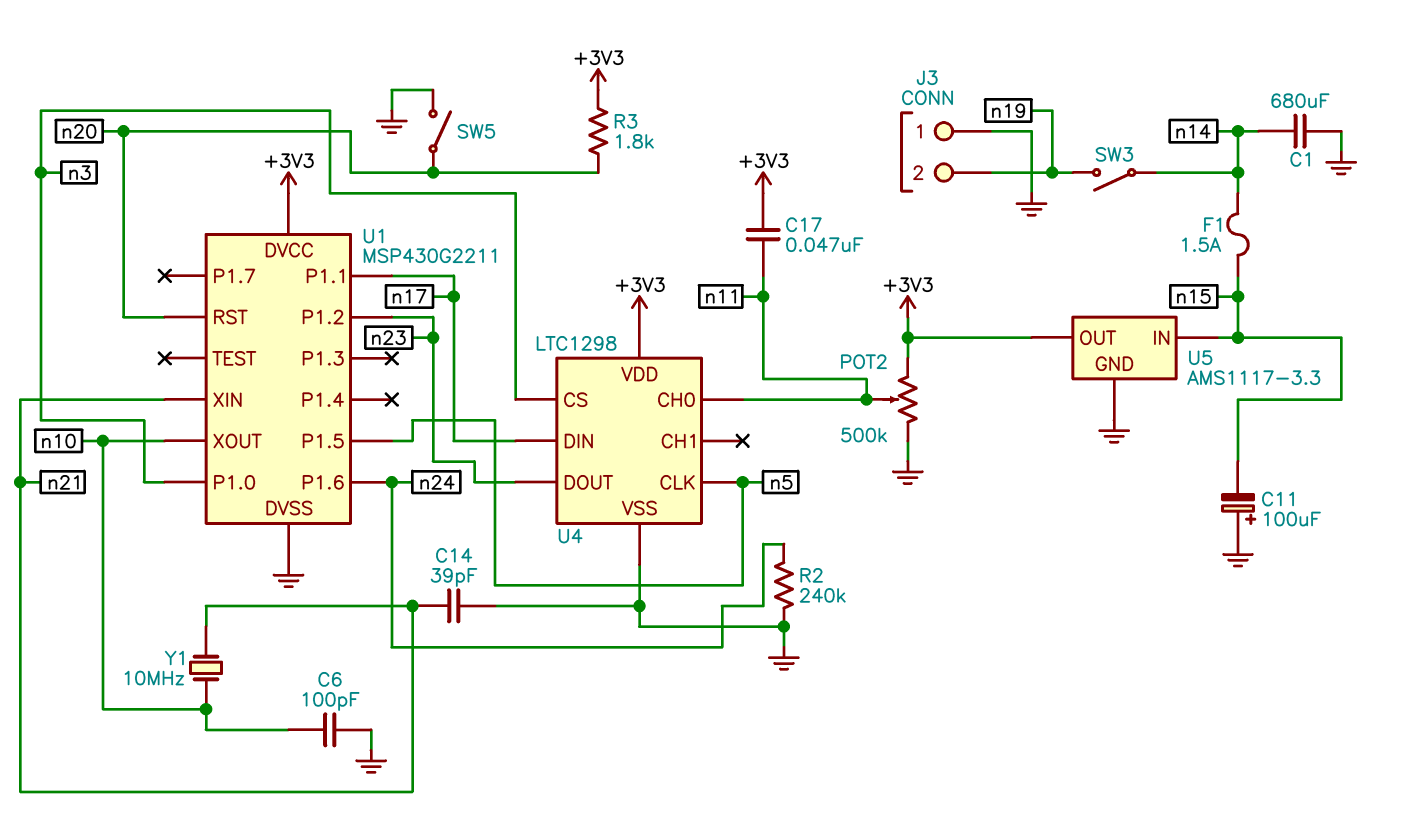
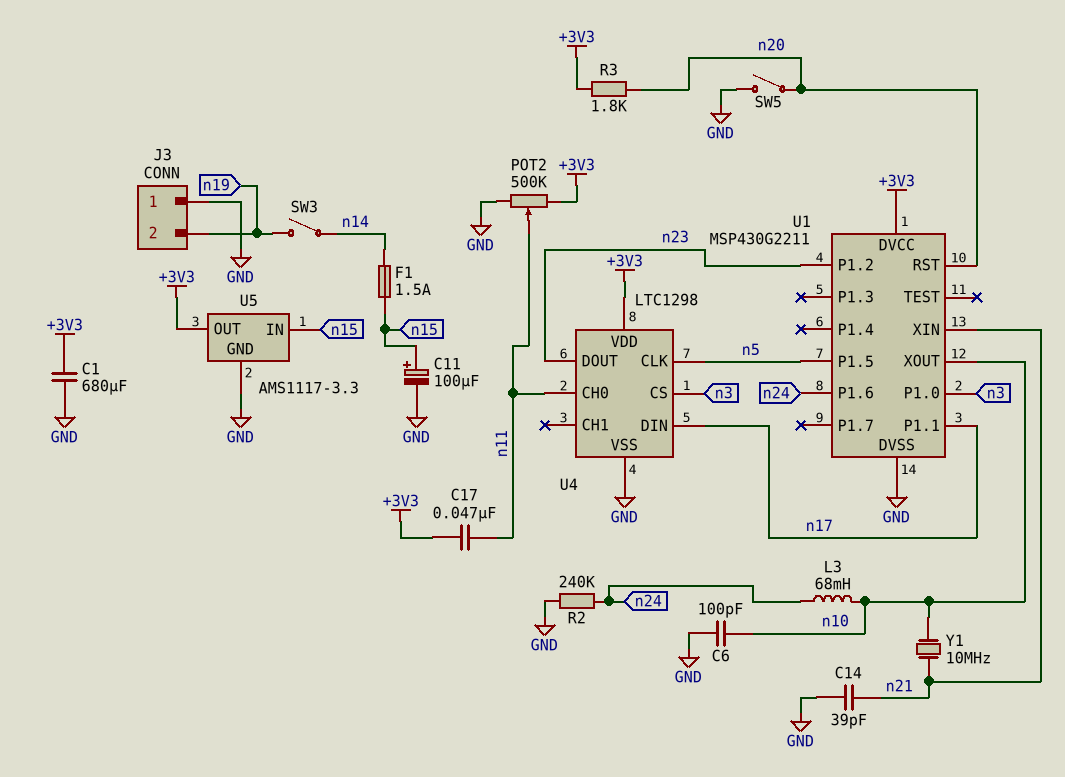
C1: 680uF (GND, n14) -> 680uF (+3V3, GND)
C11: 100uF (plus GND, minus n15) -> 100uF (plus n15, minus GND)
L3: none -> 68mH (n10, n24)

